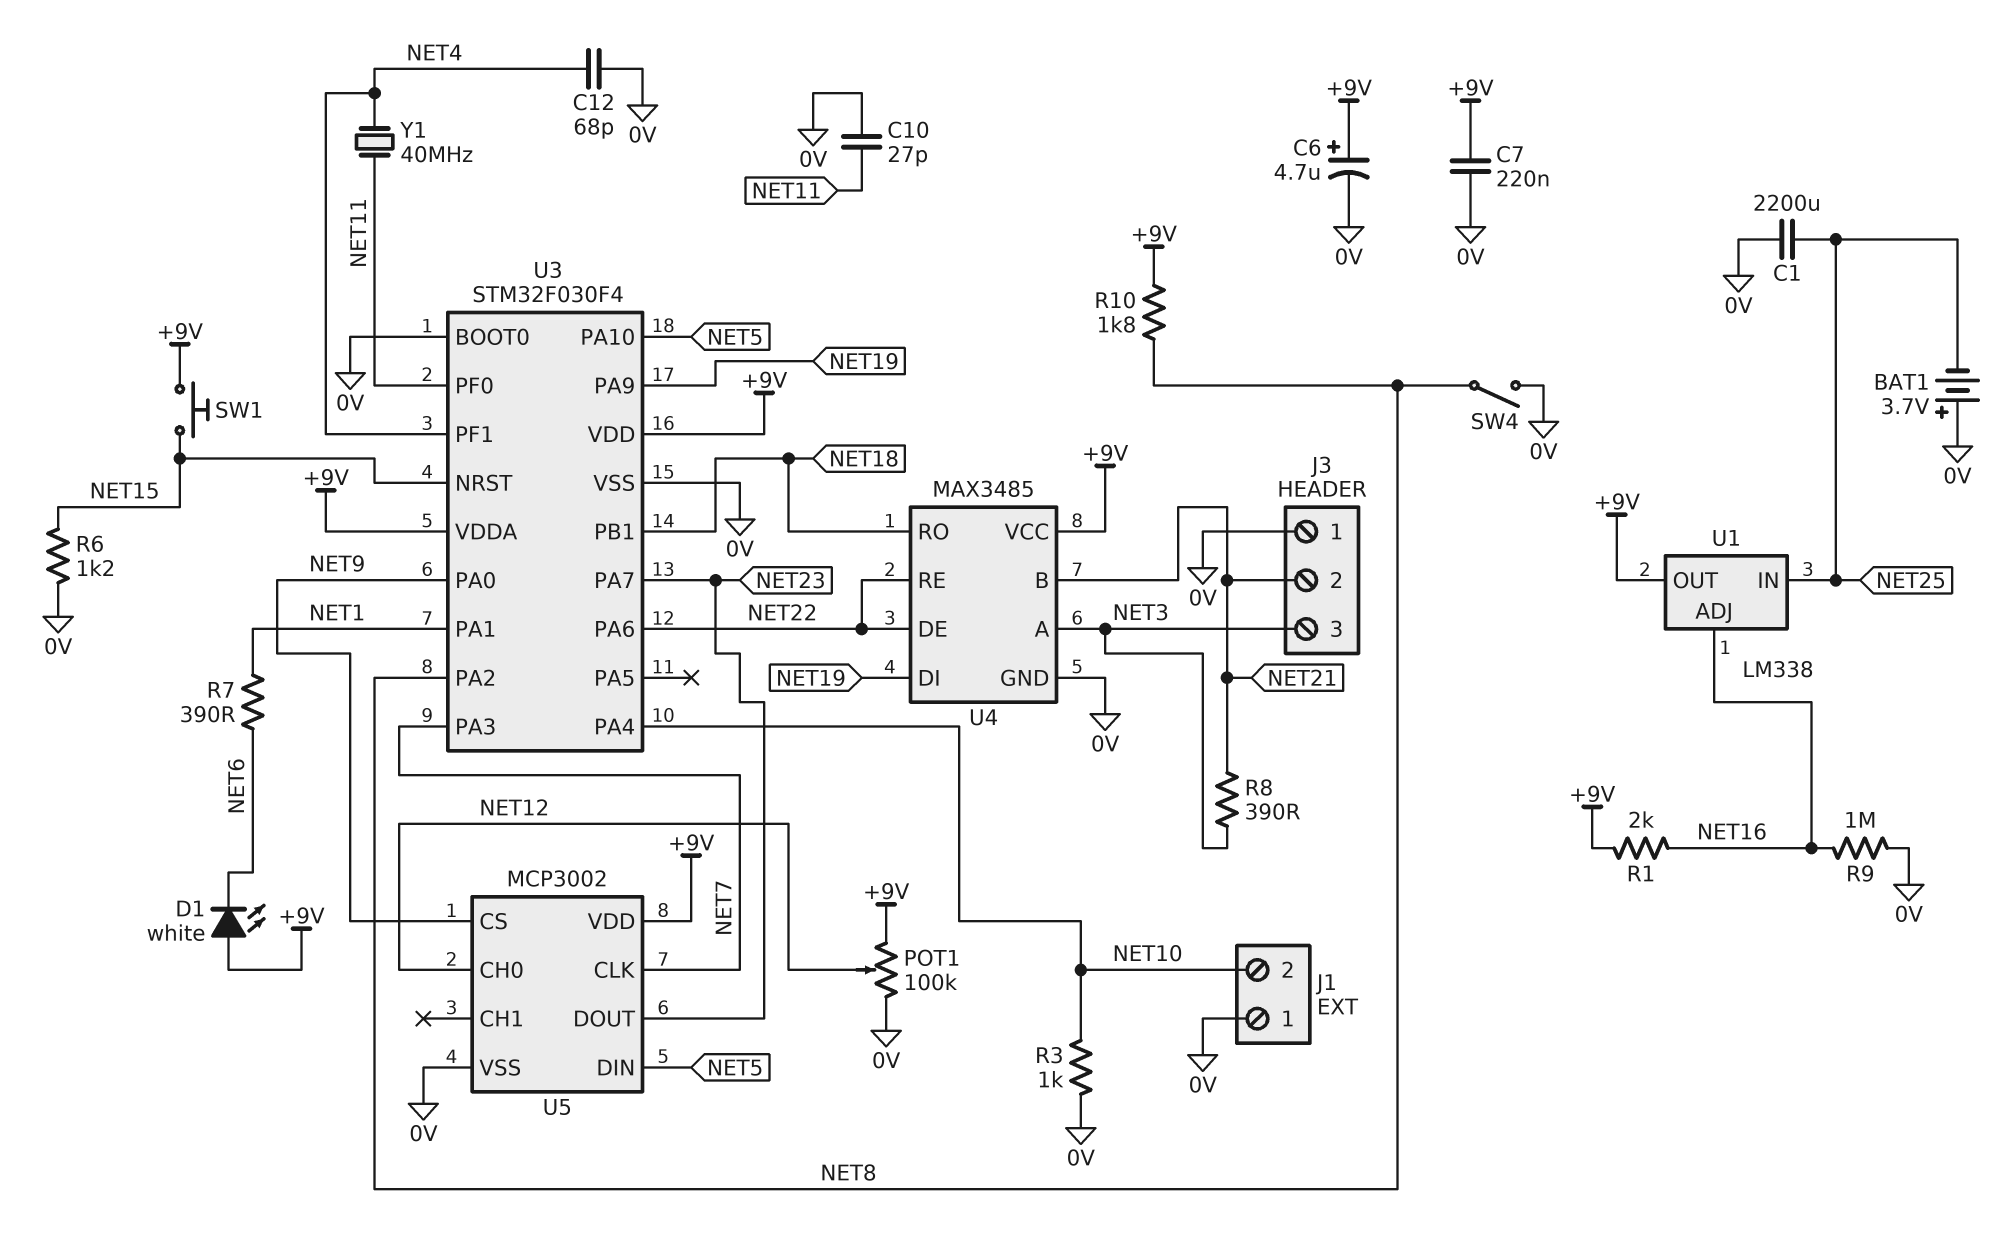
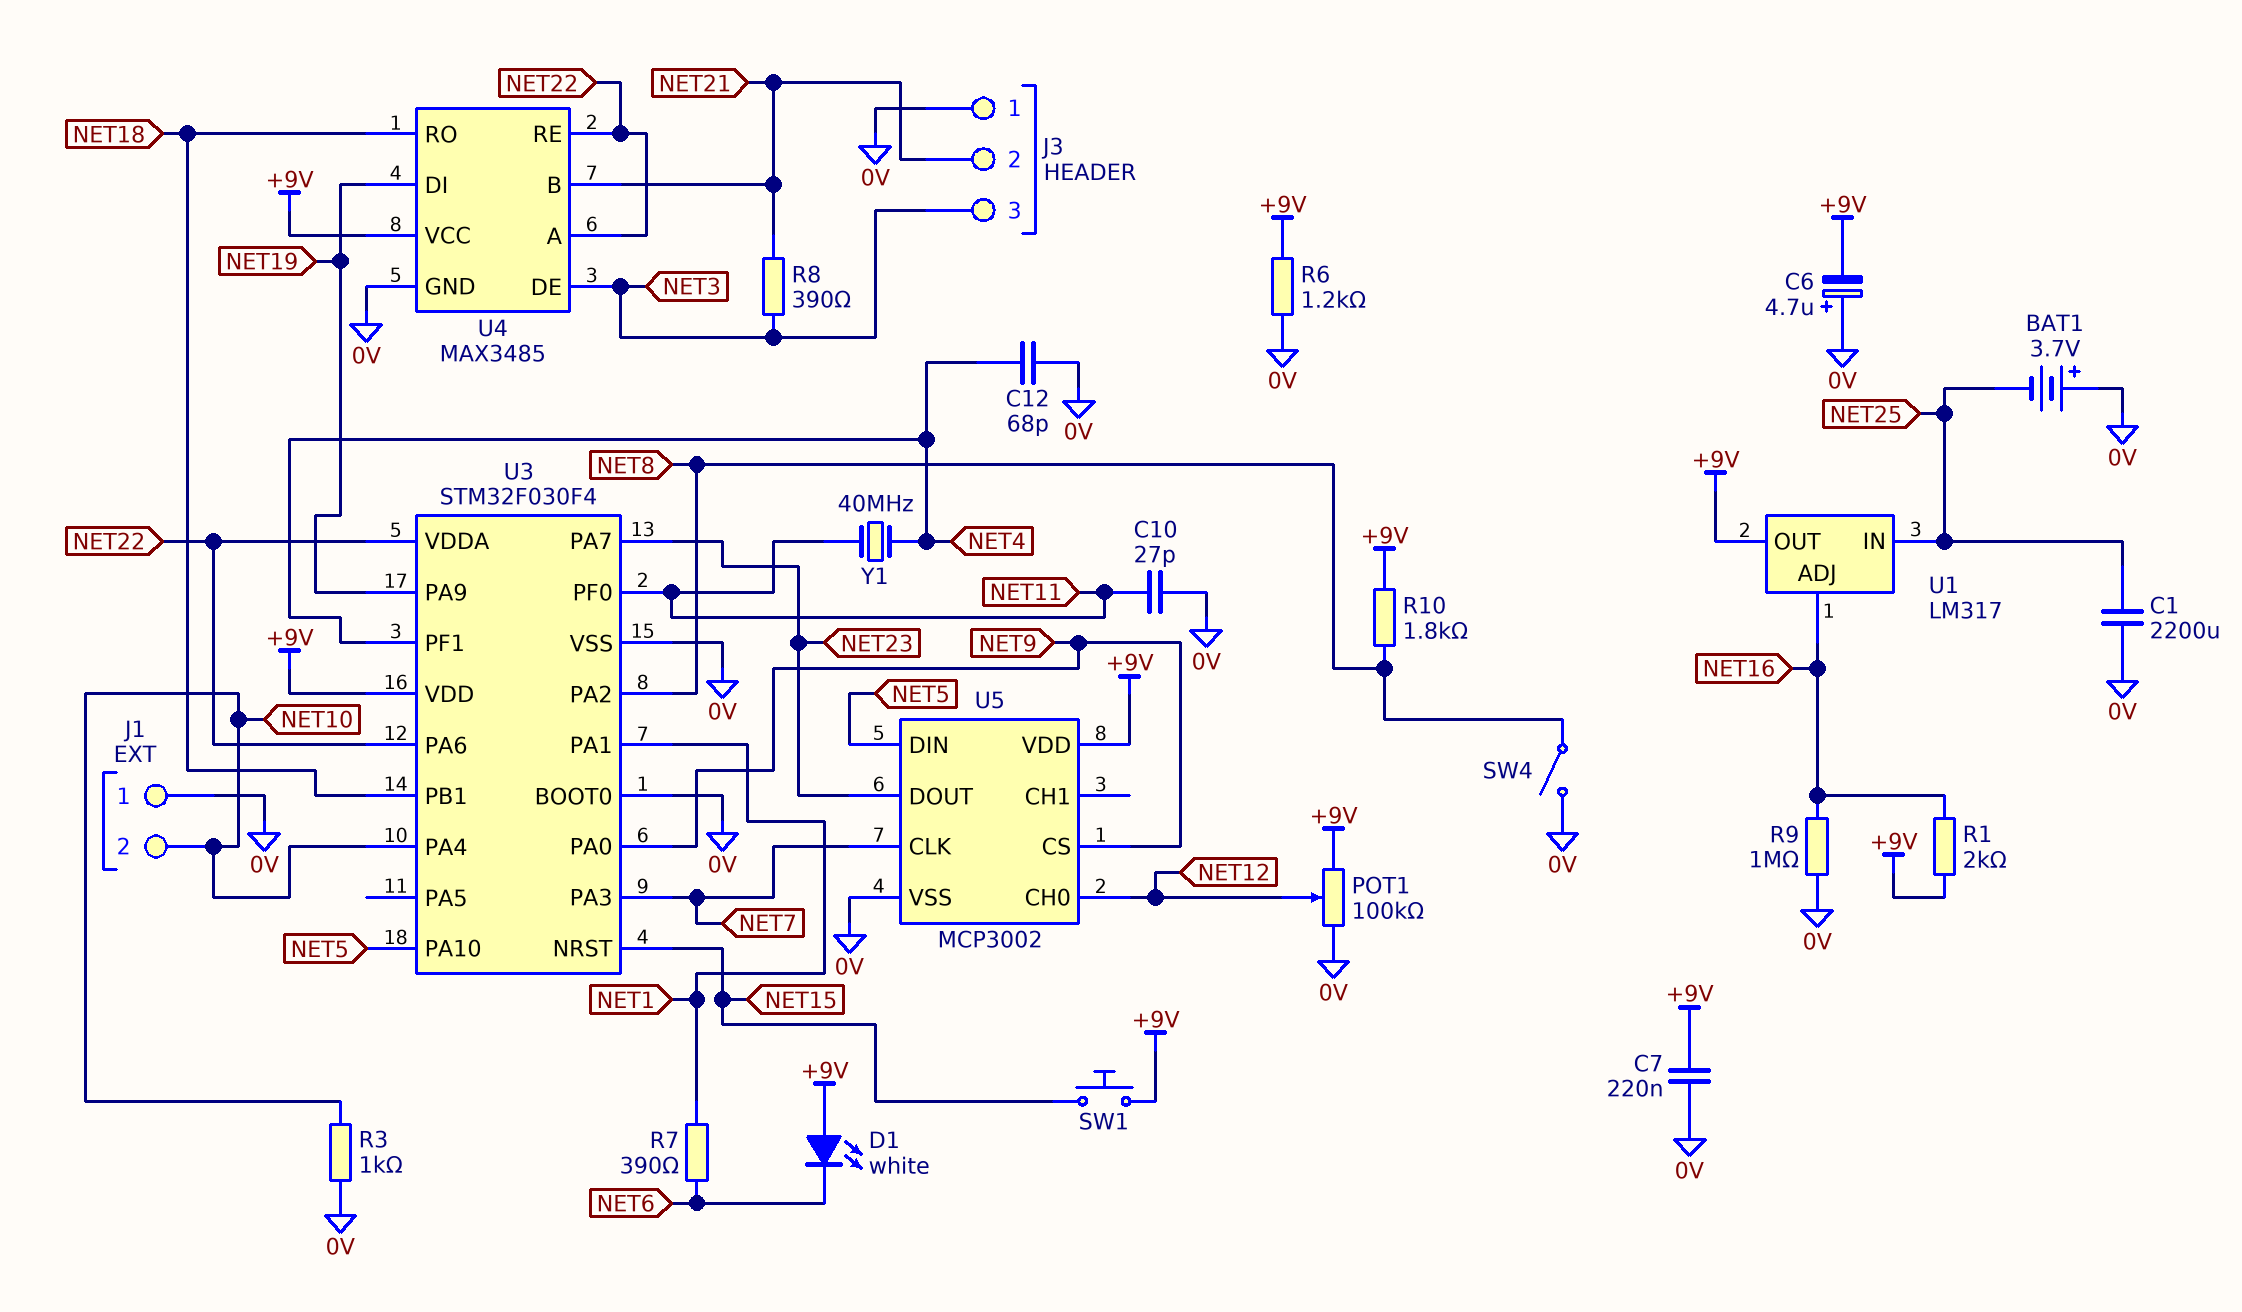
C6: 4.7uF (plus +9V, minus 0V) -> 4.7uF (plus 0V, minus +9V)
R6: 1.2k (0V, NET15) -> 1.2k (+9V, 0V)
U1: LM338 -> LM317
U3 pin VDDA: +9V -> NET22
U4 pin A: NET3 -> NET22
U4 pin DE: NET22 -> NET3

